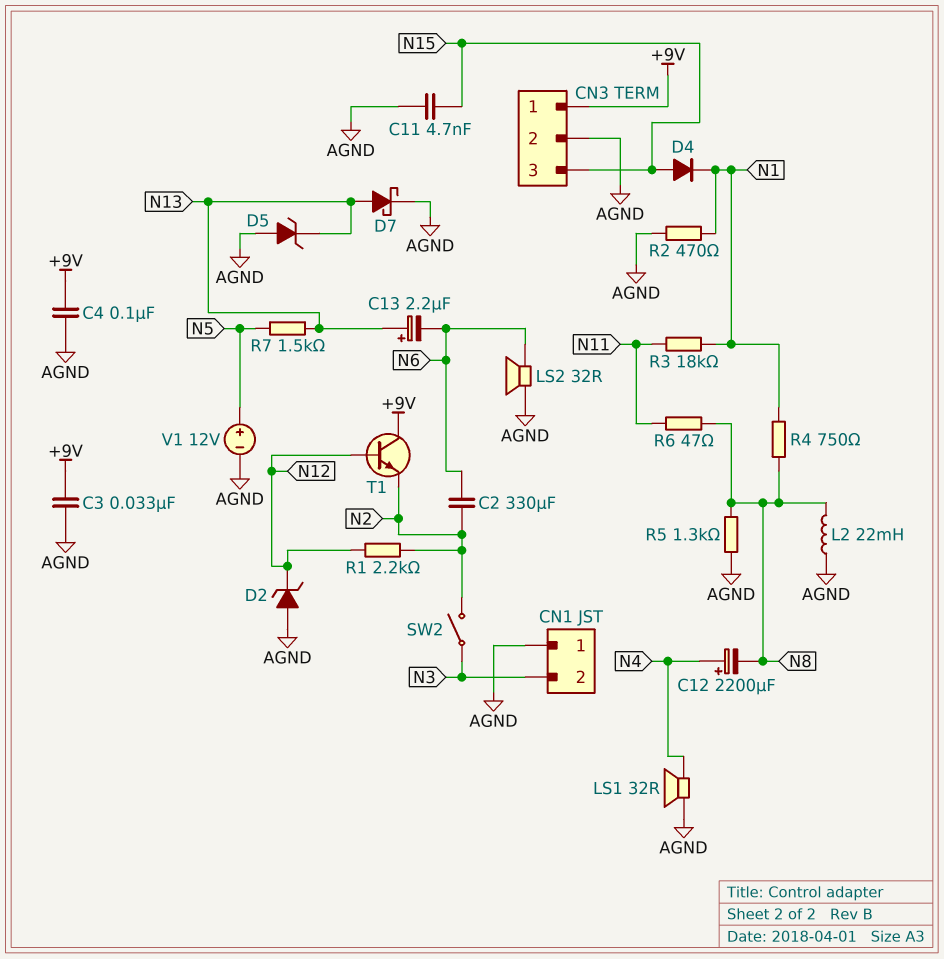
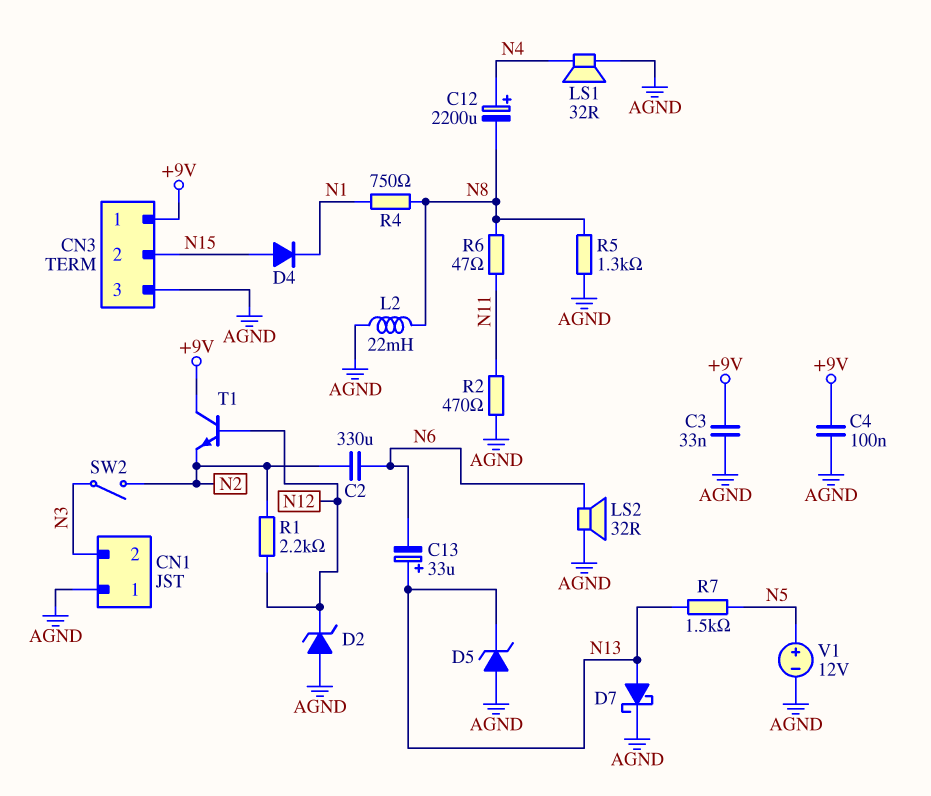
C11: 4.7nF (AGND, N15) -> none
C13: 2.2uF (plus N13, minus N6) -> 33uF (plus N13, minus N6)
CN3 pin 2: AGND -> N15
CN3 pin 3: N15 -> AGND
R2: 470 (AGND, N1) -> 470 (AGND, N11)
R3: 18k (N1, N11) -> none

